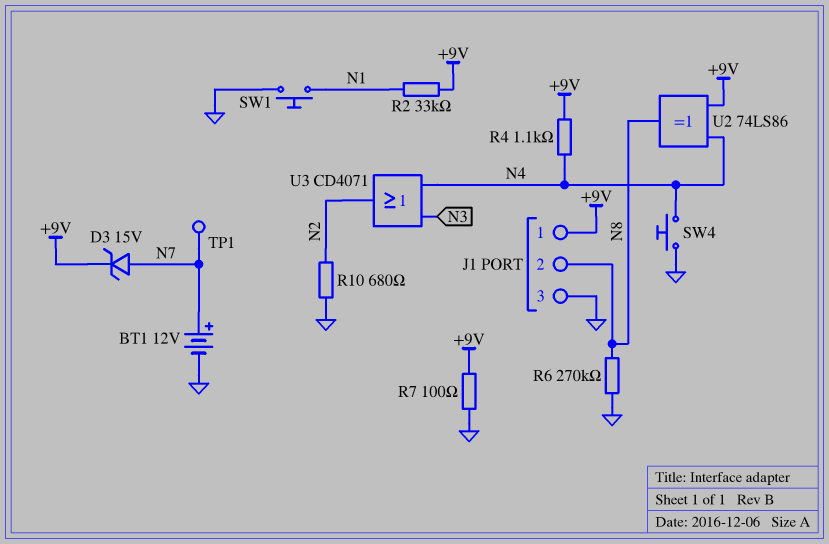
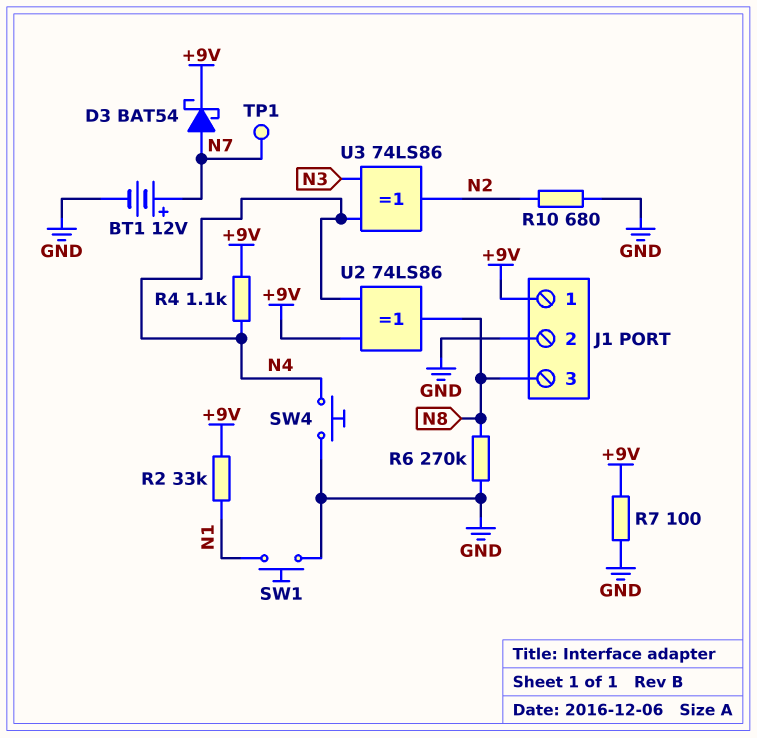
D3: zener 15V (A N7, K +9V) -> schottky BAT54 (A N7, K +9V)
J1 pin 2: N8 -> GND
J1 pin 3: GND -> N8
U3: OR CD4071 (in N3, in N4, out N2) -> XOR 74LS86 (in N3, in N4, out N2)

